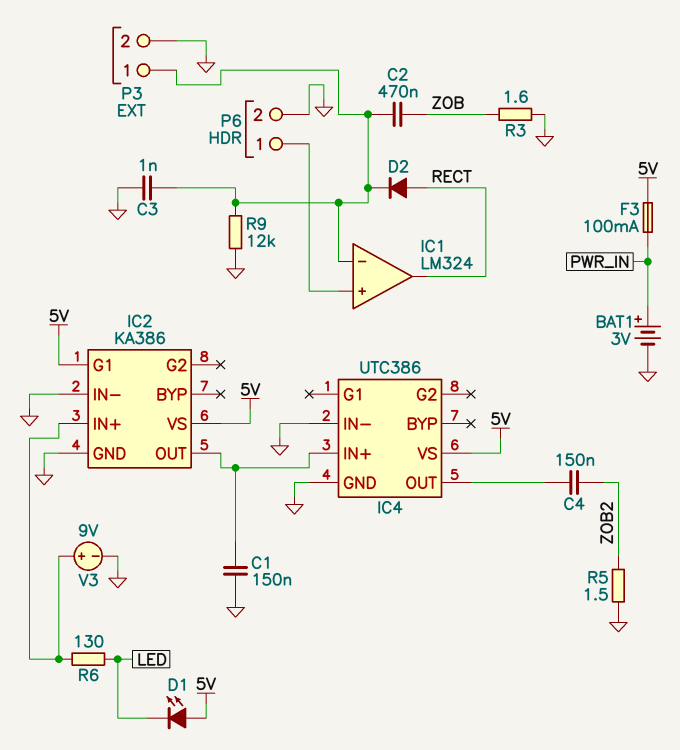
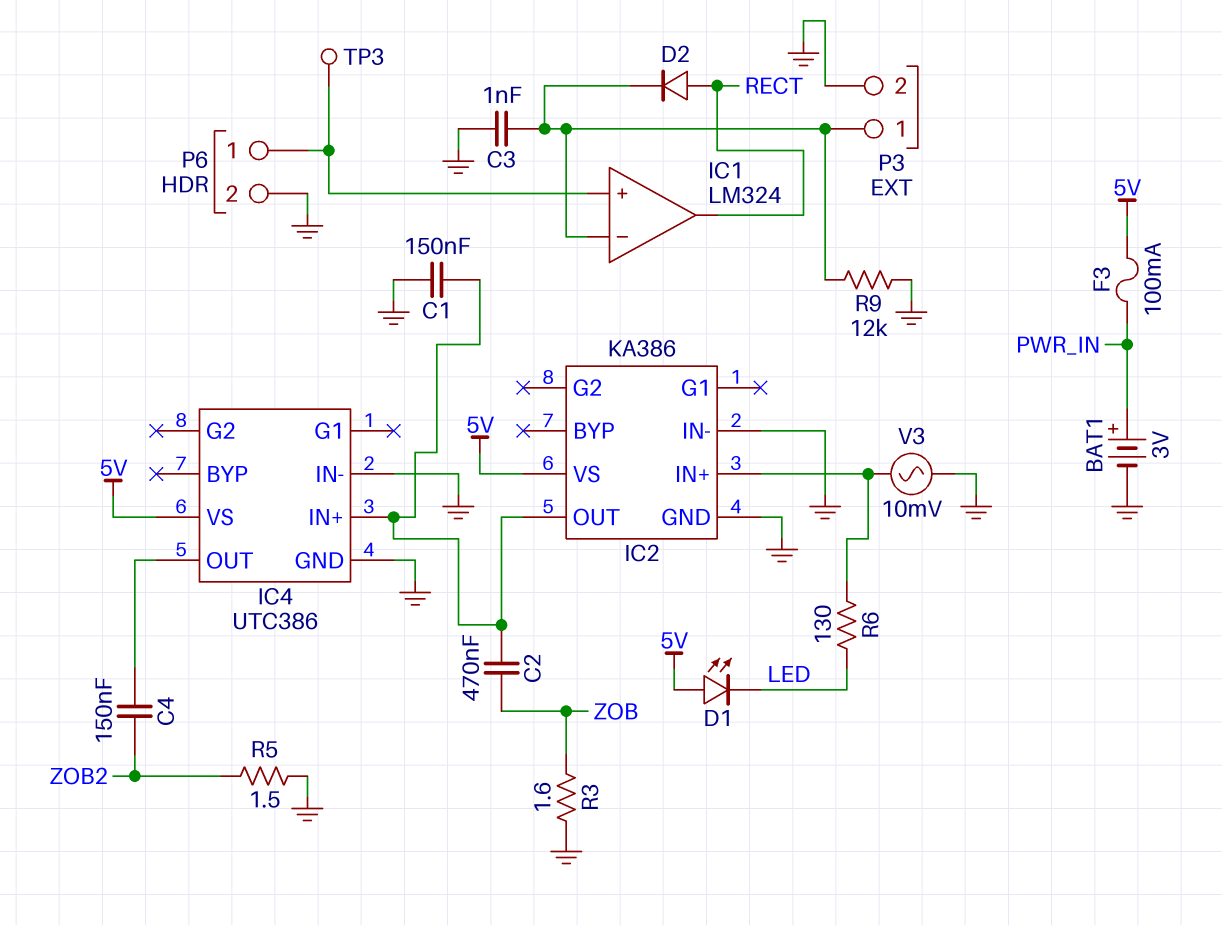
C2: 470nF (IC1/in-, ZOB) -> 470nF (IC2/OUT, ZOB)
IC2 pin G1: 5V -> none
TP3: none -> test point (IC1/in+)
V3: 9V (plus IC2/IN+, minus GND) -> AC 10mV (GND, IC2/IN+)

